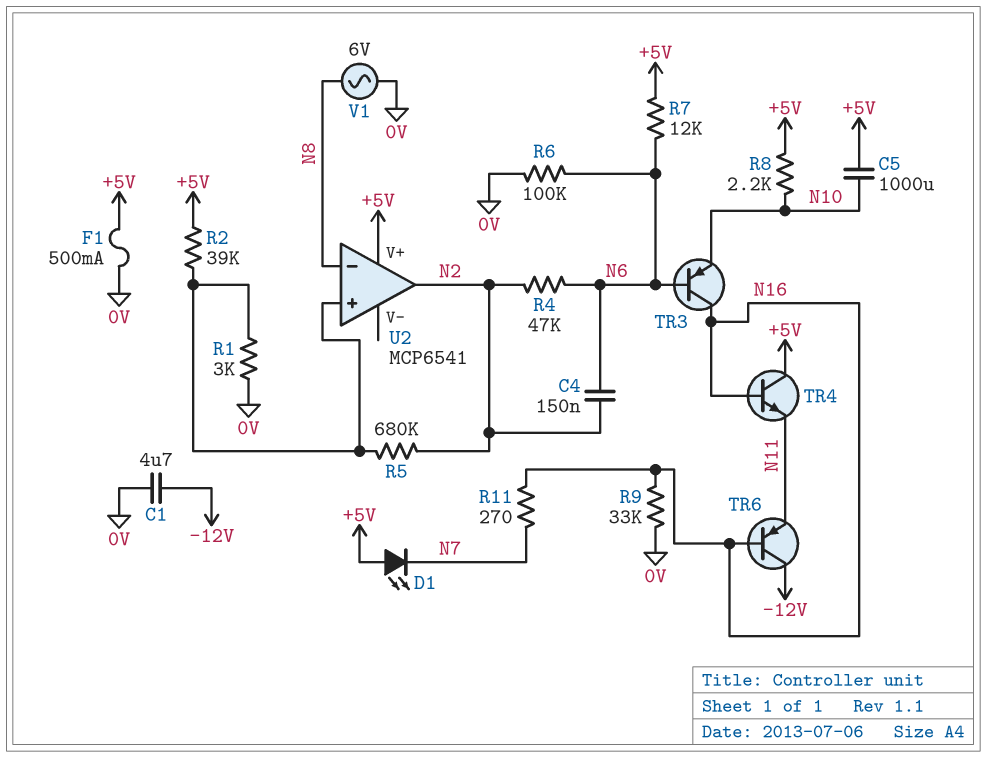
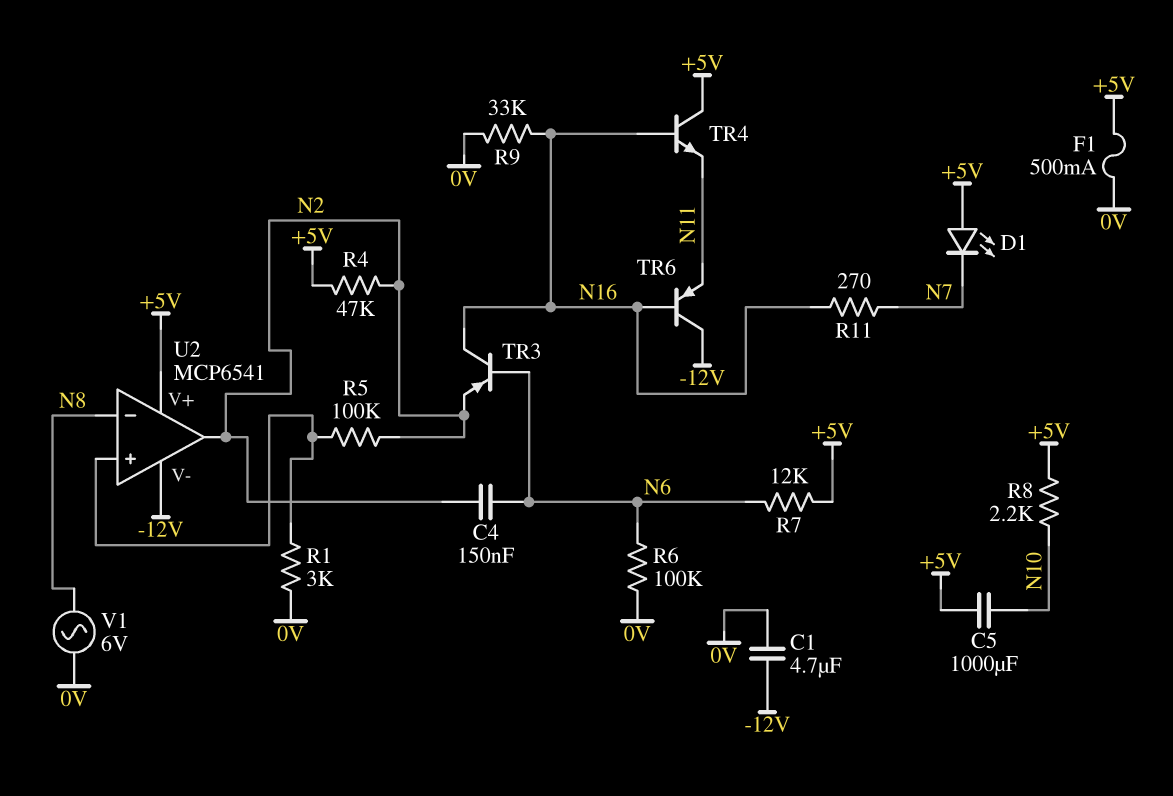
R2: 39k (+5V, U2/in+) -> none
R4: 47k (N2, N6) -> 47k (+5V, N2)
R5: 680k (N2, U2/in+) -> 100k (N2, U2/in+)
TR3: PNP (B N6, C N16, E N10) -> PNP (B N6, C N16, E N2)
U2 pin V-: none -> -12V

